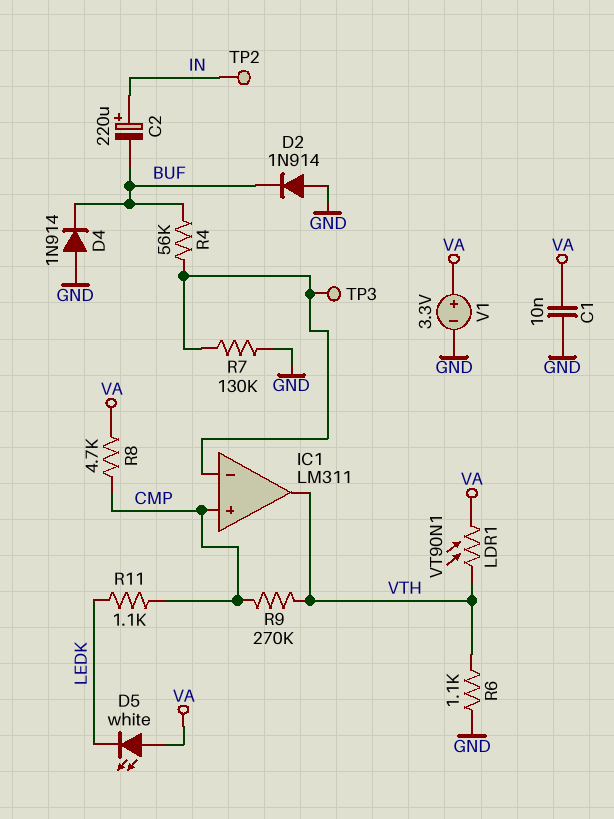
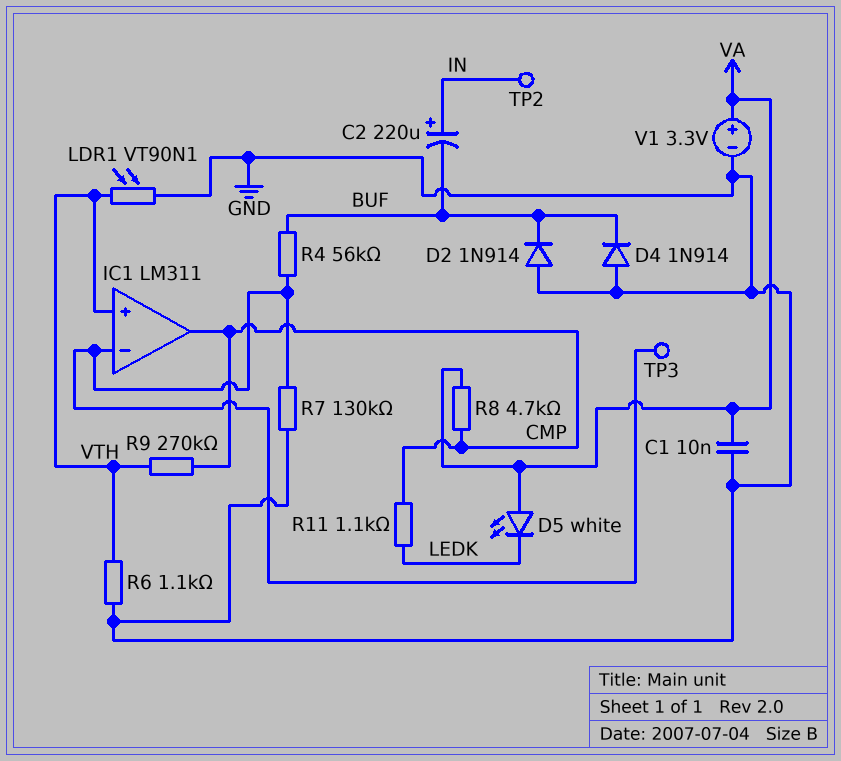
IC1 pin in+: CMP -> VTH
IC1 pin out: VTH -> CMP
LDR1: VT90N1 (VA, VTH) -> VT90N1 (GND, VTH)

